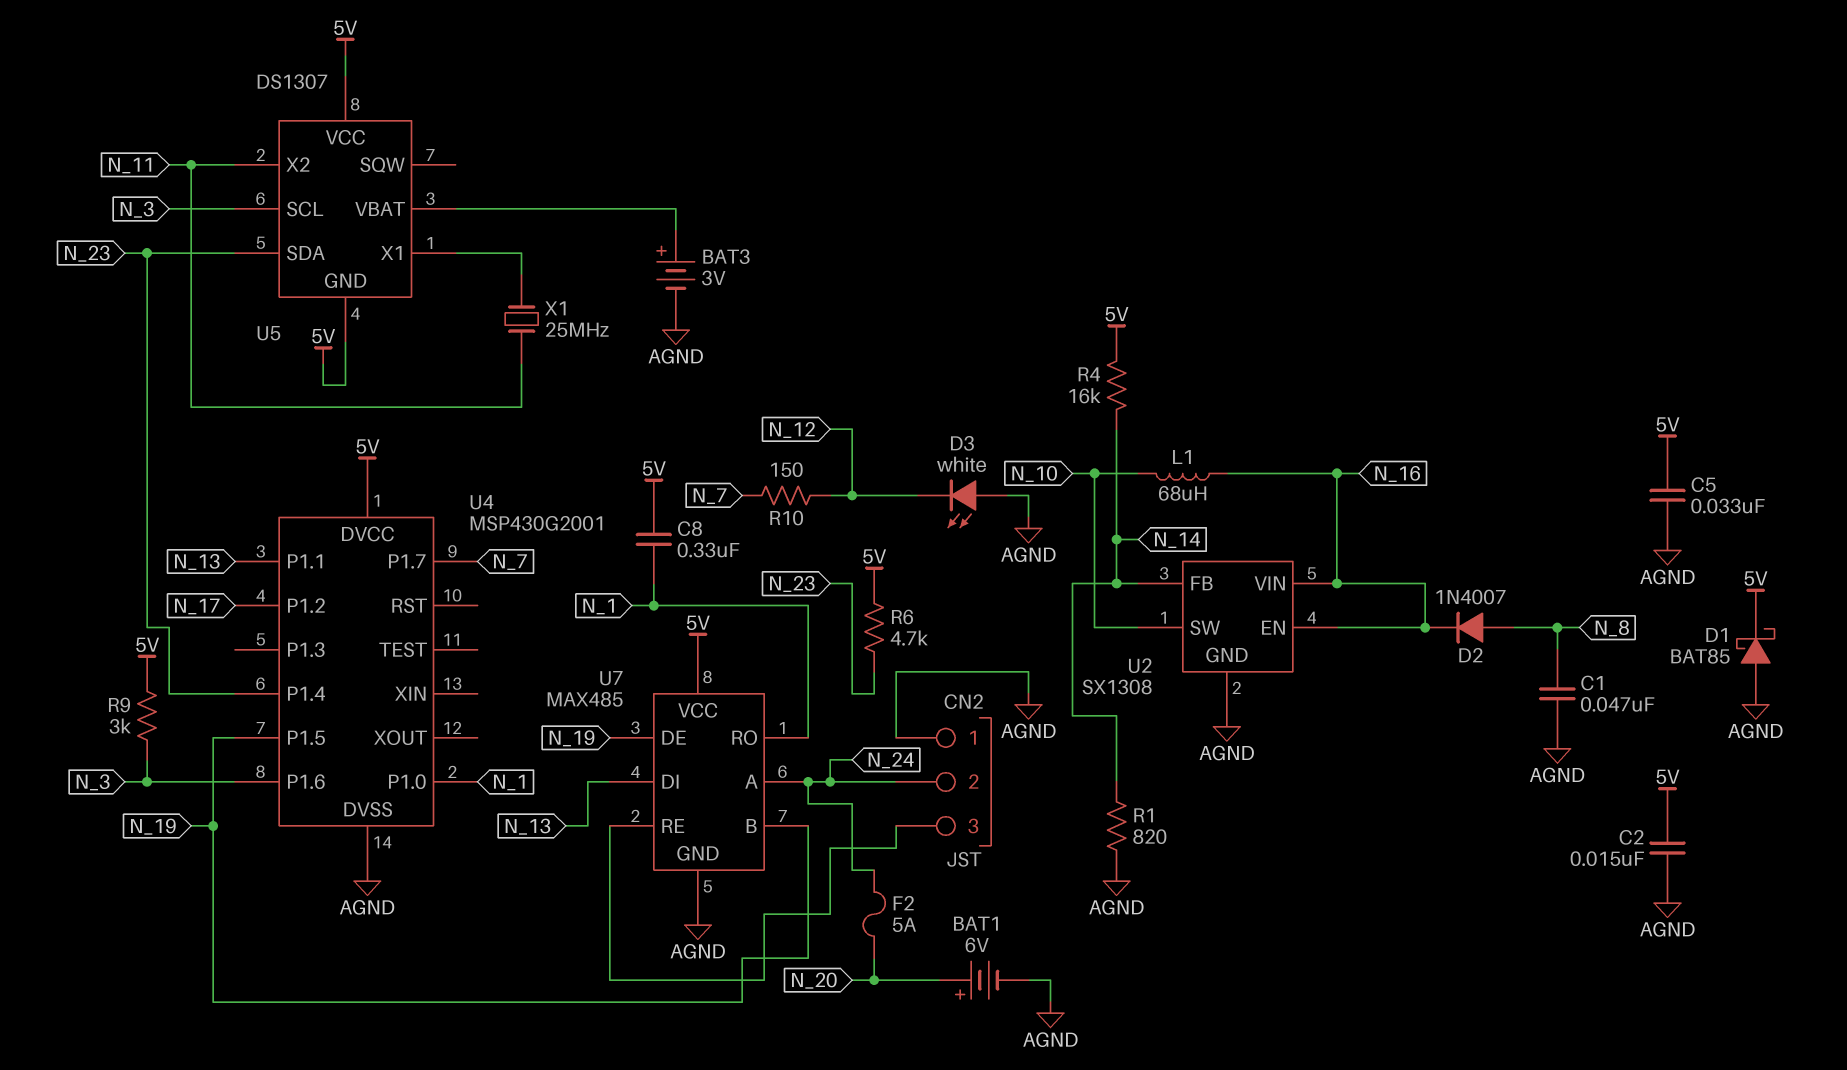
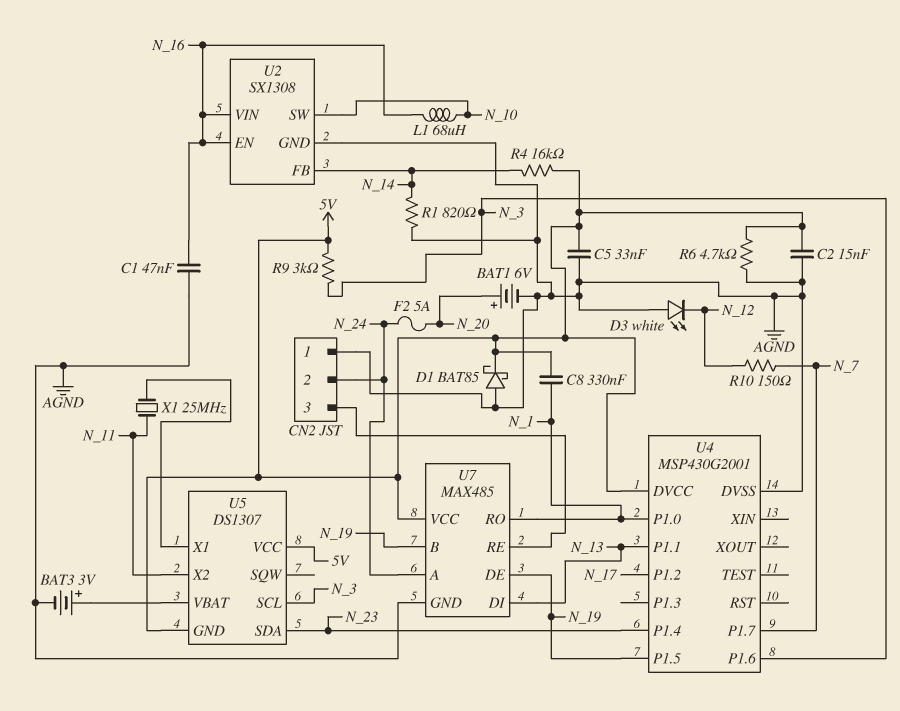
C1: 47nF (AGND, N_8) -> 47nF (AGND, N_16)
D2: diode 1N4007 (A N_8, K N_16) -> none
R6: 4.7k (5V, N_23) -> 4.7k (5V, AGND)

